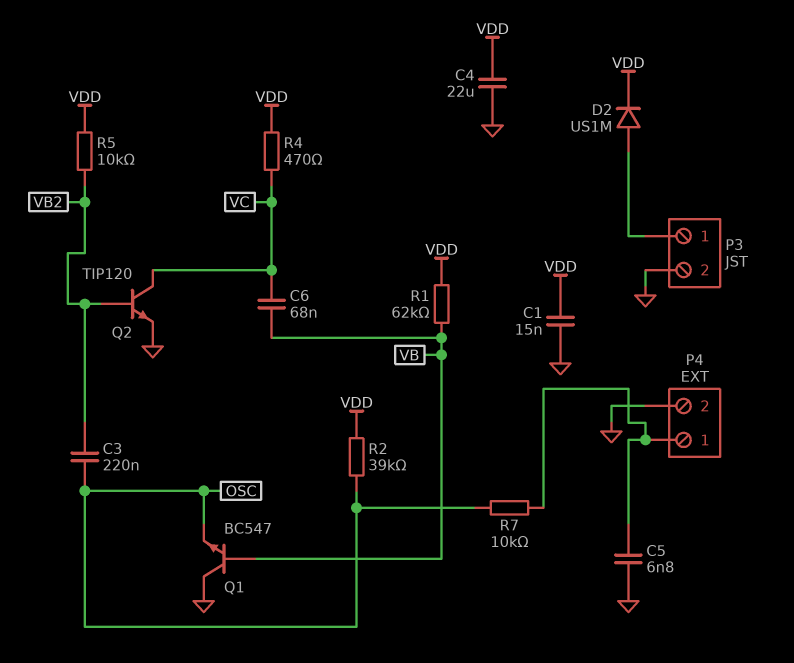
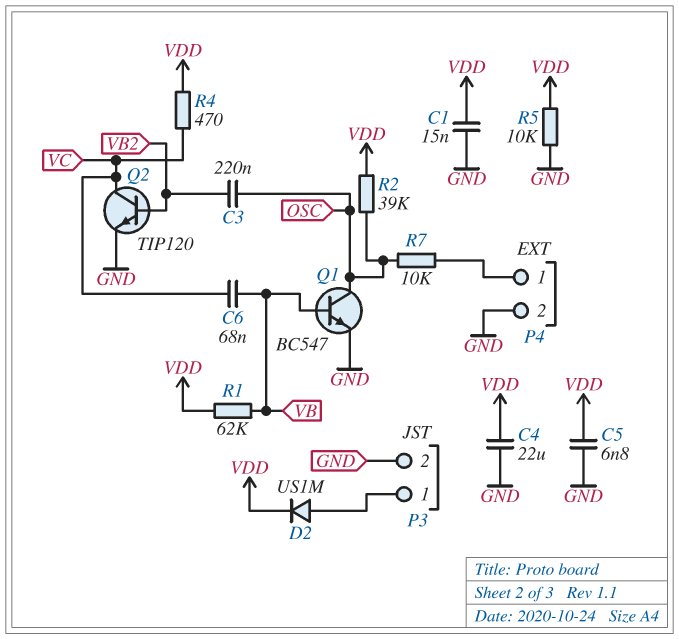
C5: 6.8nF (GND, P4/1) -> 6.8nF (GND, VDD)
Q1: NPN BC547 (B VB, C GND, E OSC) -> NPN BC547 (B VB, C OSC, E GND)
R5: 10k (VB2, VDD) -> 10k (GND, VDD)

